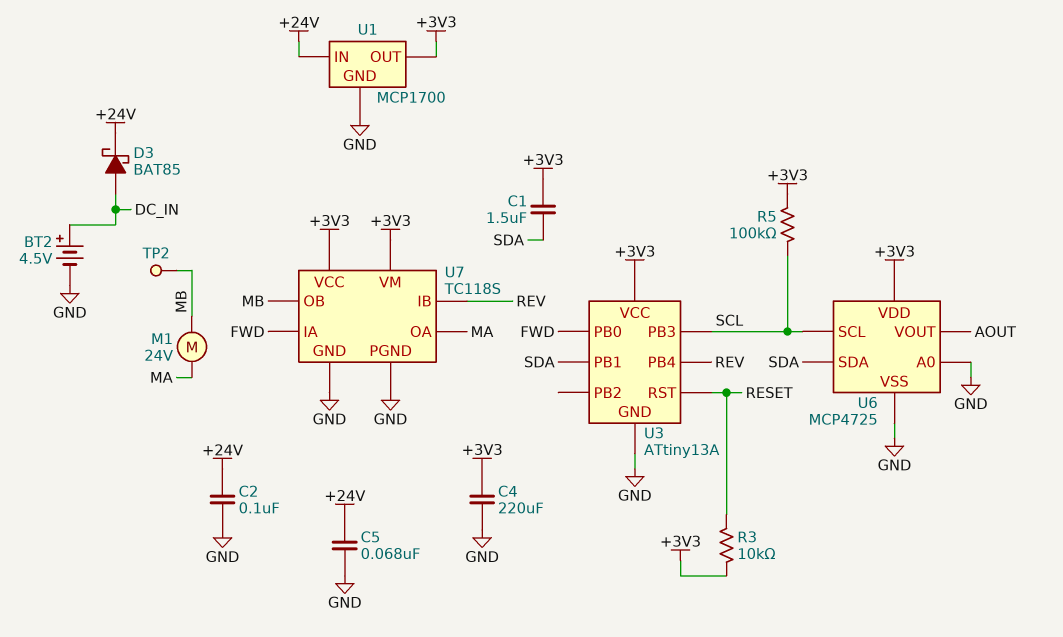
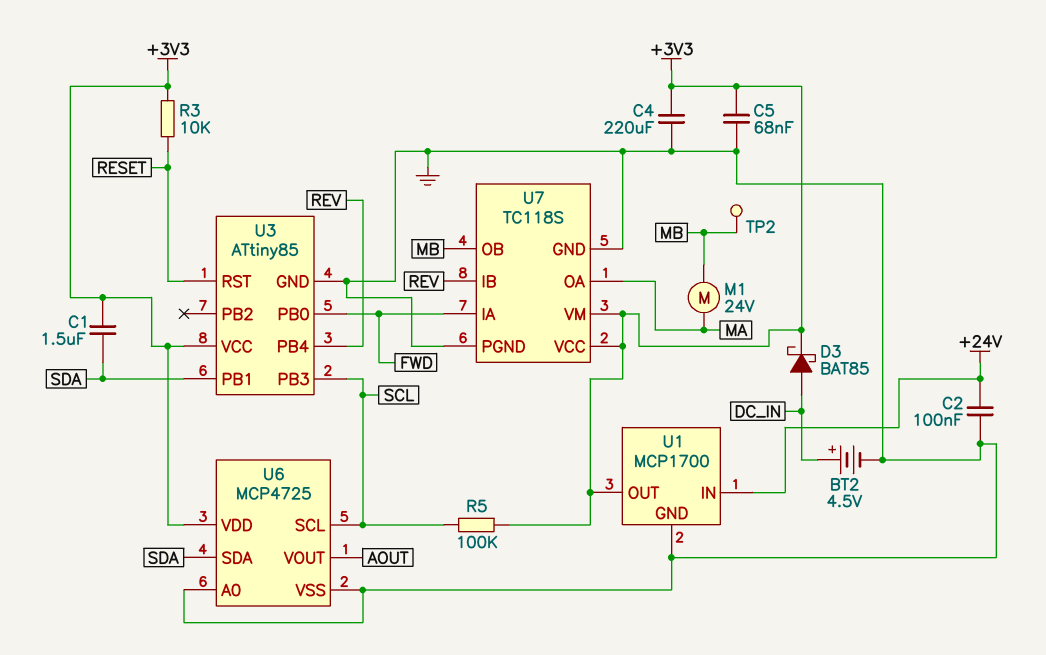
C5: 68nF (+24V, GND) -> 68nF (+3V3, GND)
D3: schottky BAT85 (A DC_IN, K +24V) -> schottky BAT85 (A DC_IN, K +3V3)
U3: ATtiny13A -> ATtiny85

